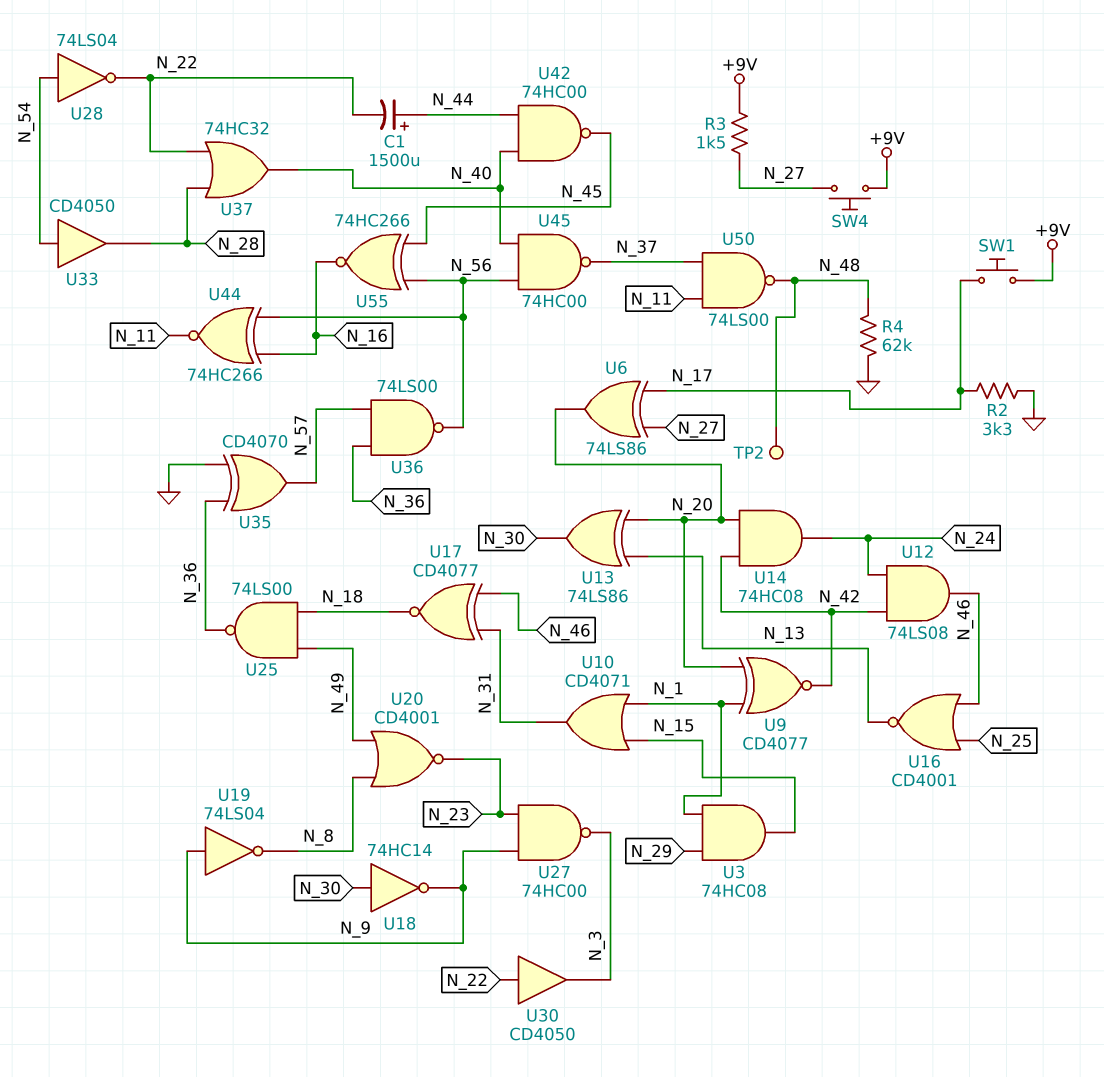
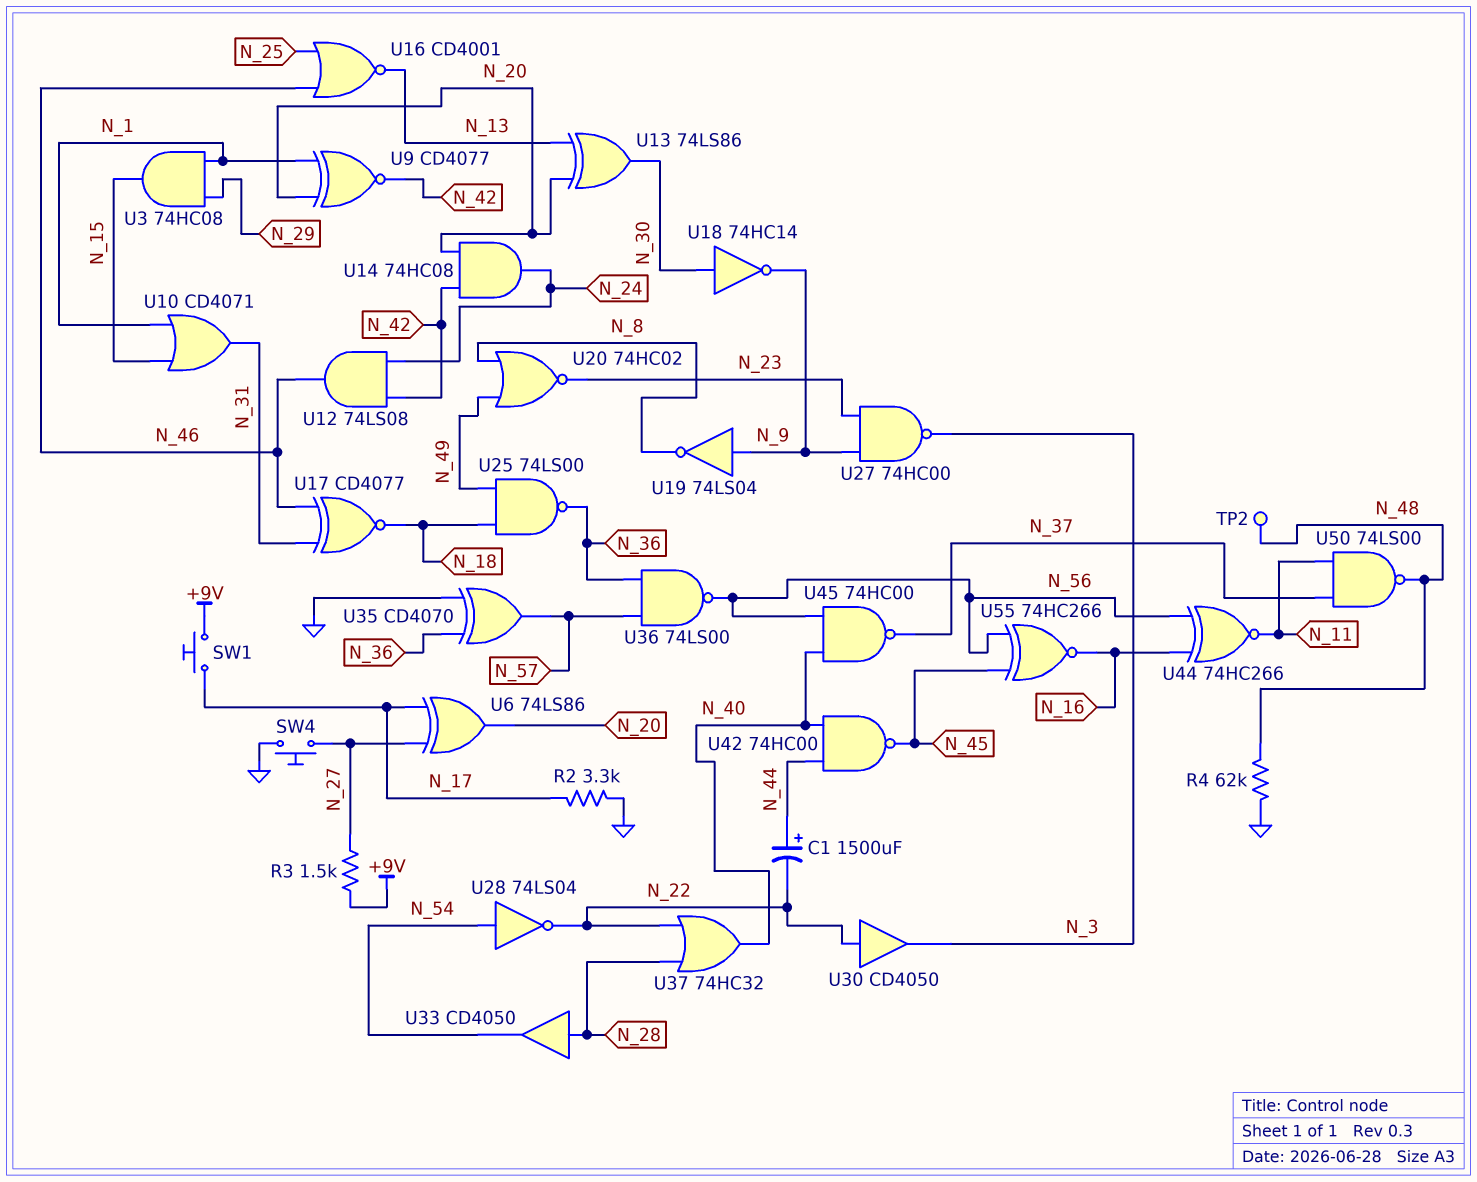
SW4: button (+9V, N_27) -> button (GND, N_27)
U20: NOR CD4001 (in N_8, in N_49, out N_23) -> NOR 74HC02 (in N_8, in N_49, out N_23)
U33: buffer CD4050 (in N_54, out N_28) -> buffer CD4050 (in N_28, out N_54)

